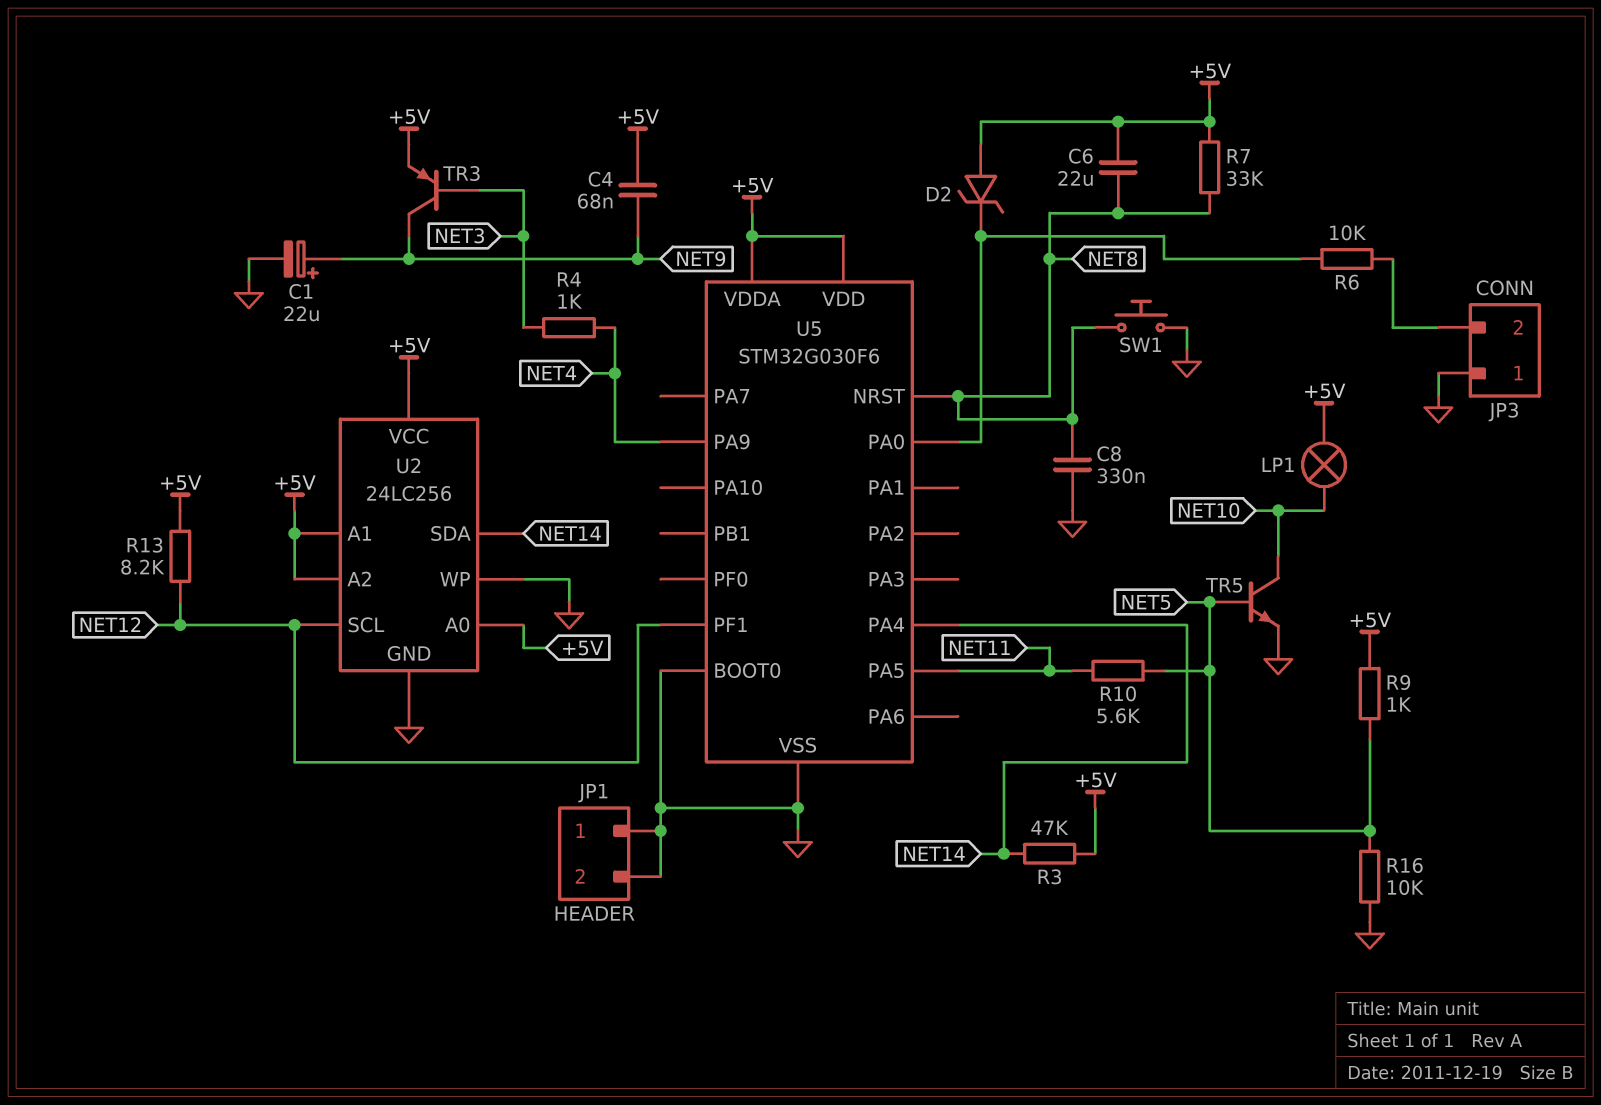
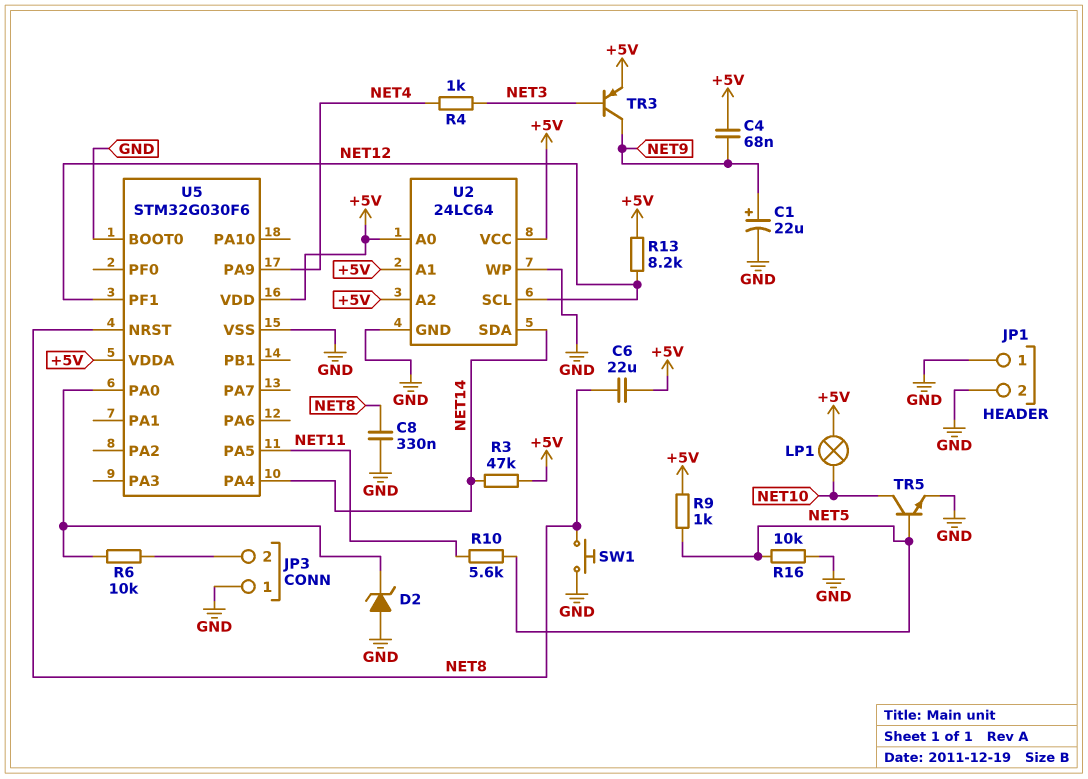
D2: zener (A +5V, K U5/PA0) -> zener (A GND, K U5/PA0)
R7: 33k (+5V, NET8) -> none
U2: 24LC256 -> 24LC64

